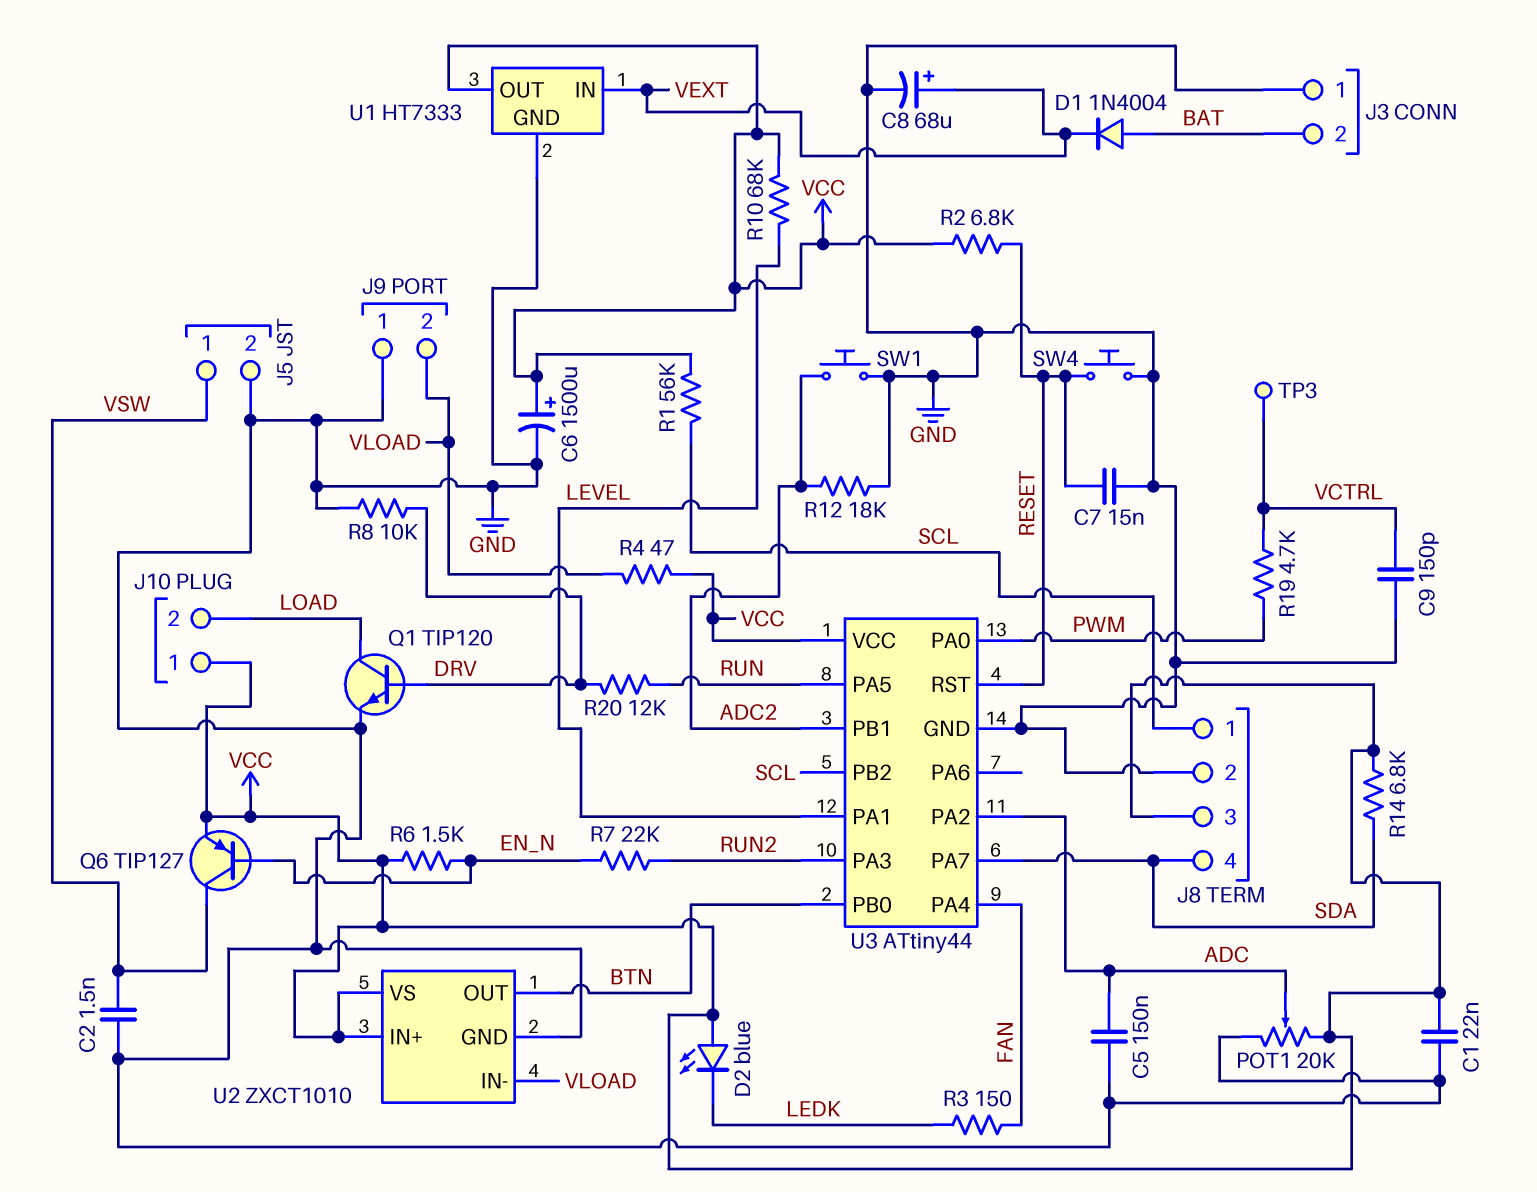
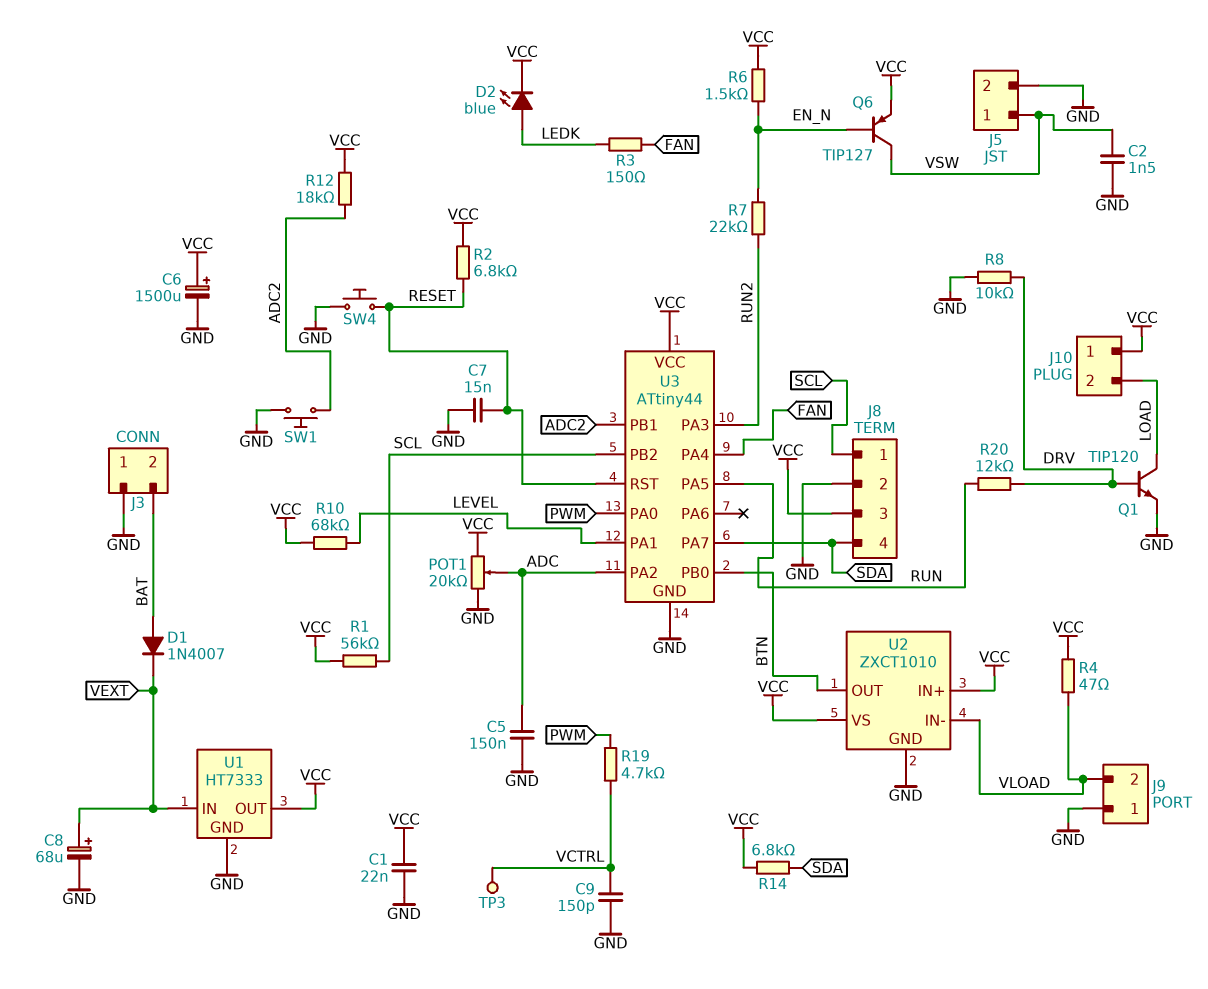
D1: diode 1N4004 (A BAT, K VEXT) -> diode 1N4007 (A BAT, K VEXT)
D2: LED blue (A VCC, K LEDK) -> LED blue (A LEDK, K VCC)
R12: 18k (ADC2, GND) -> 18k (ADC2, VCC)

